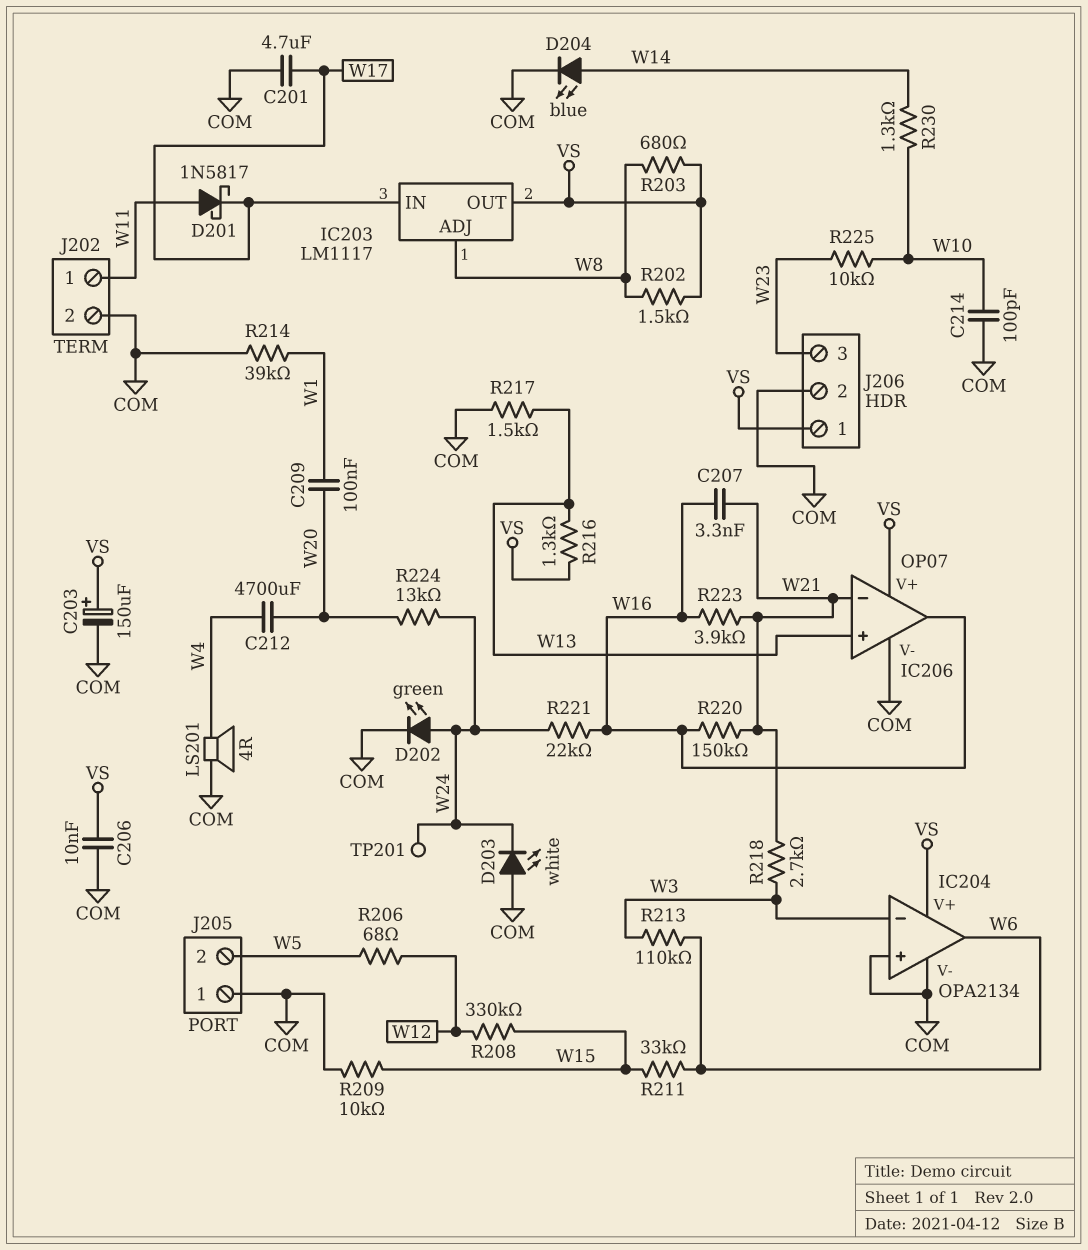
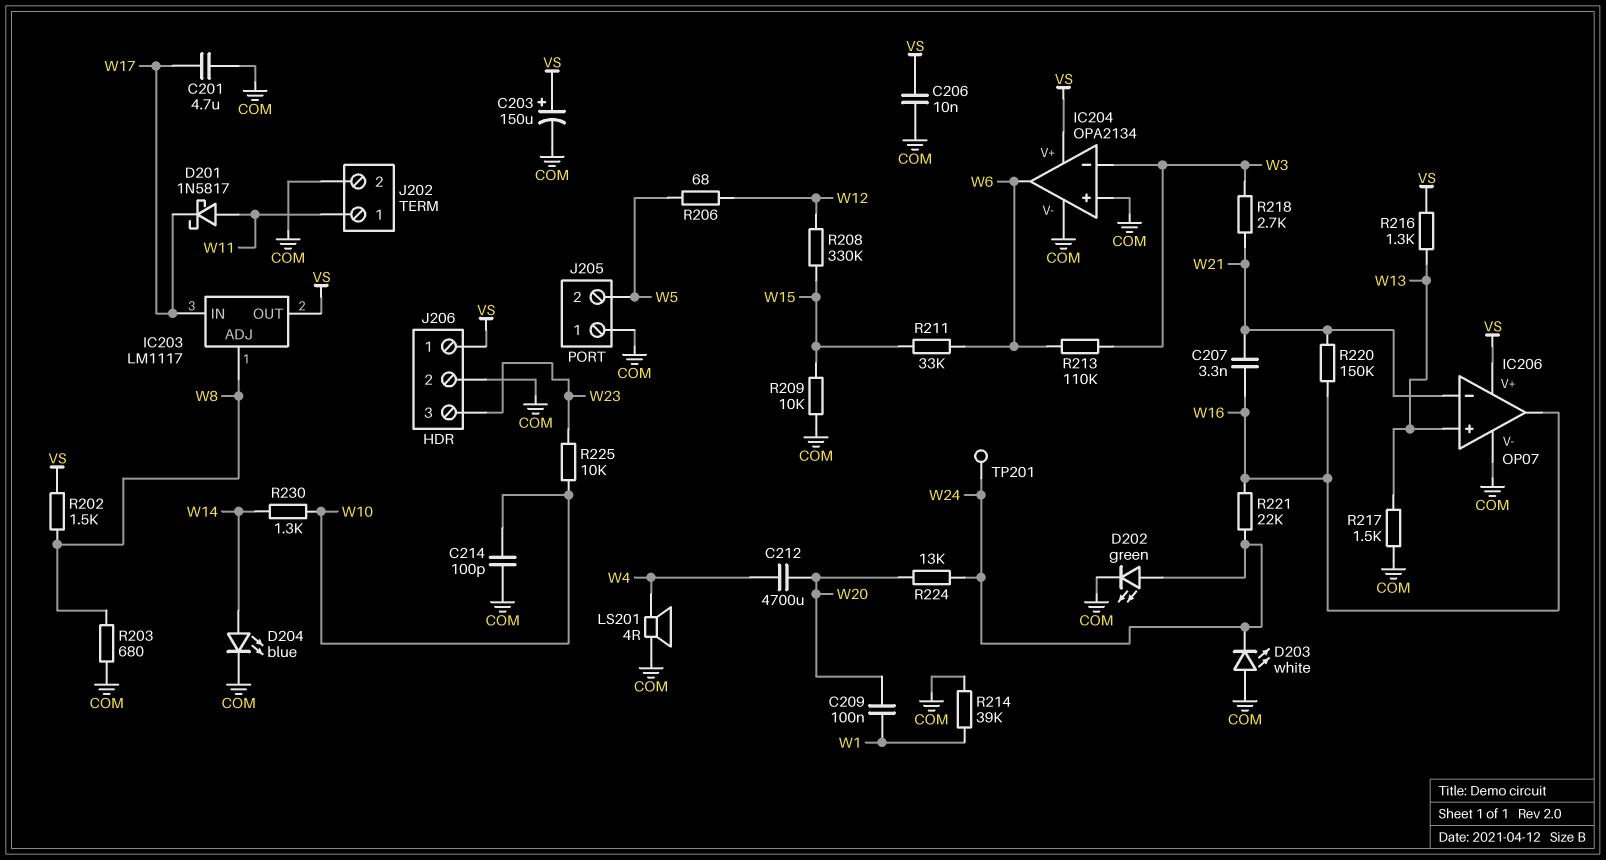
R203: 680 (VS, W8) -> 680 (COM, W8)
R223: 3.9k (W16, W21) -> none

